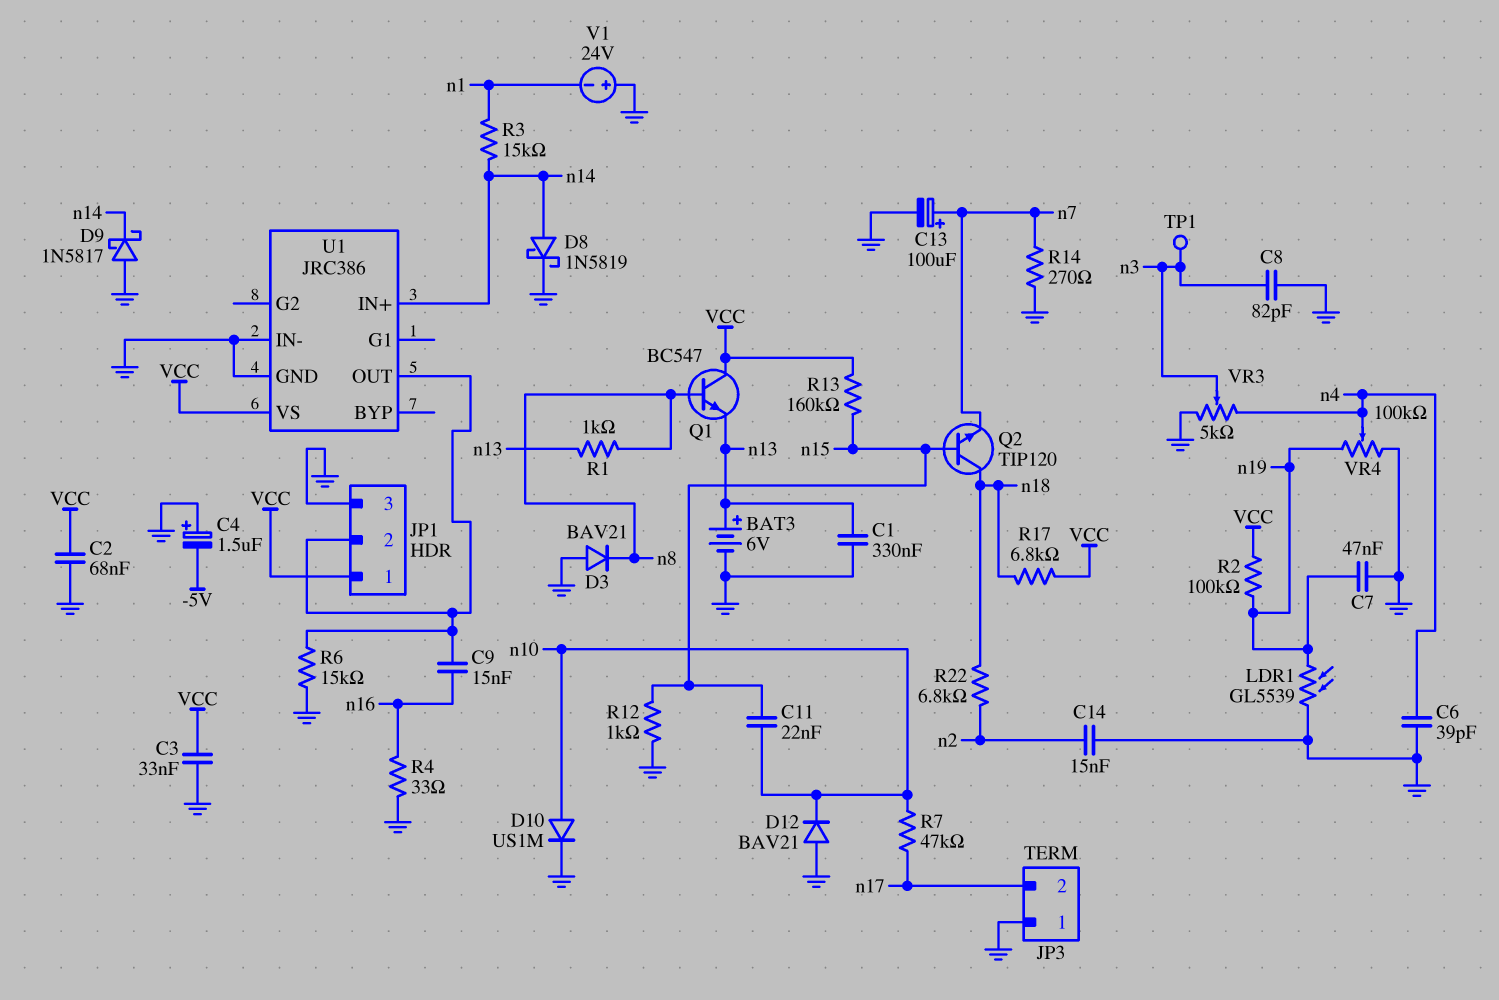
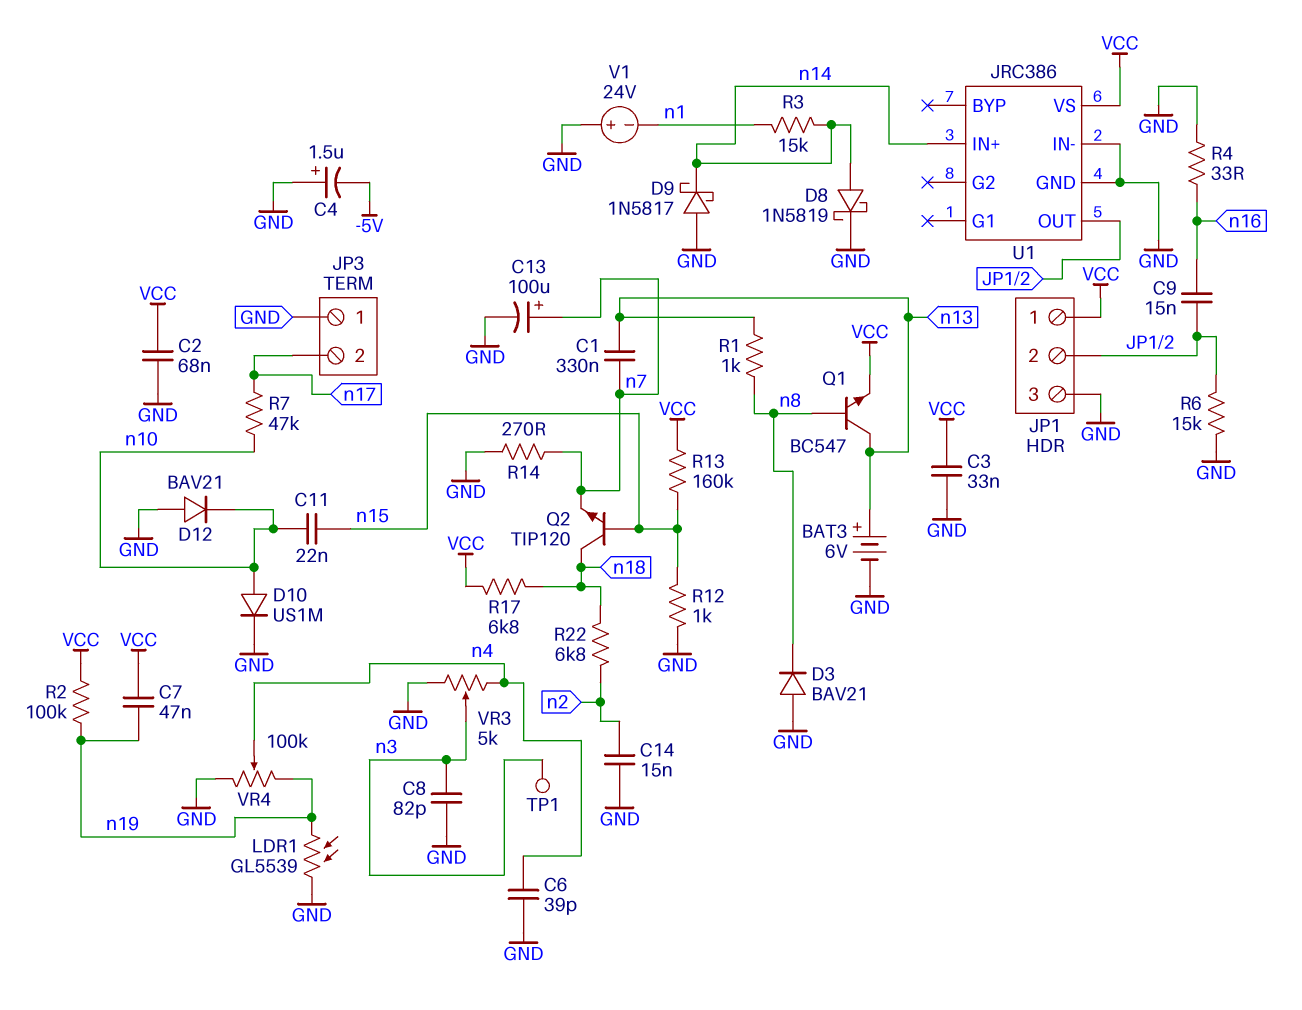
C1: 330nF (GND, n13) -> 330nF (n7, n13)
C7: 47nF (GND, n19) -> 47nF (VCC, n19)
Q1: NPN BC547 (B n8, C VCC, E n13) -> NPN BC547 (B n8, C n13, E VCC)

